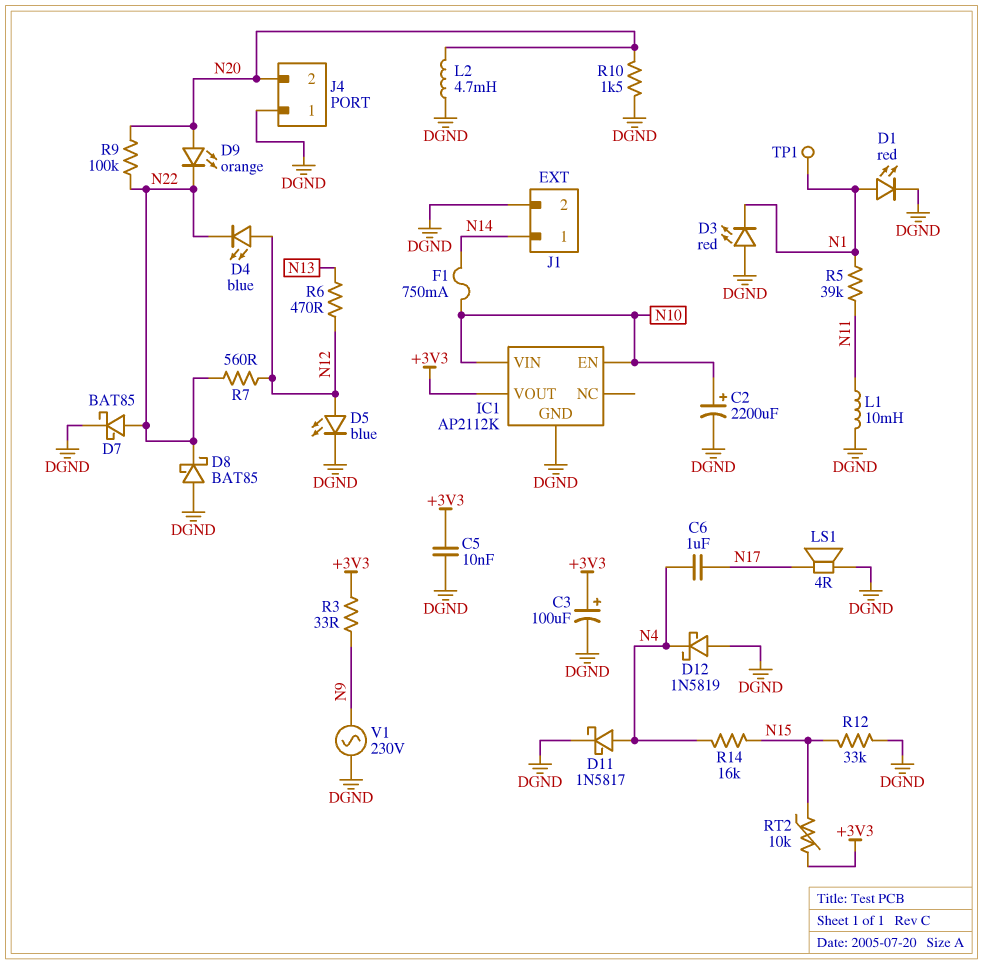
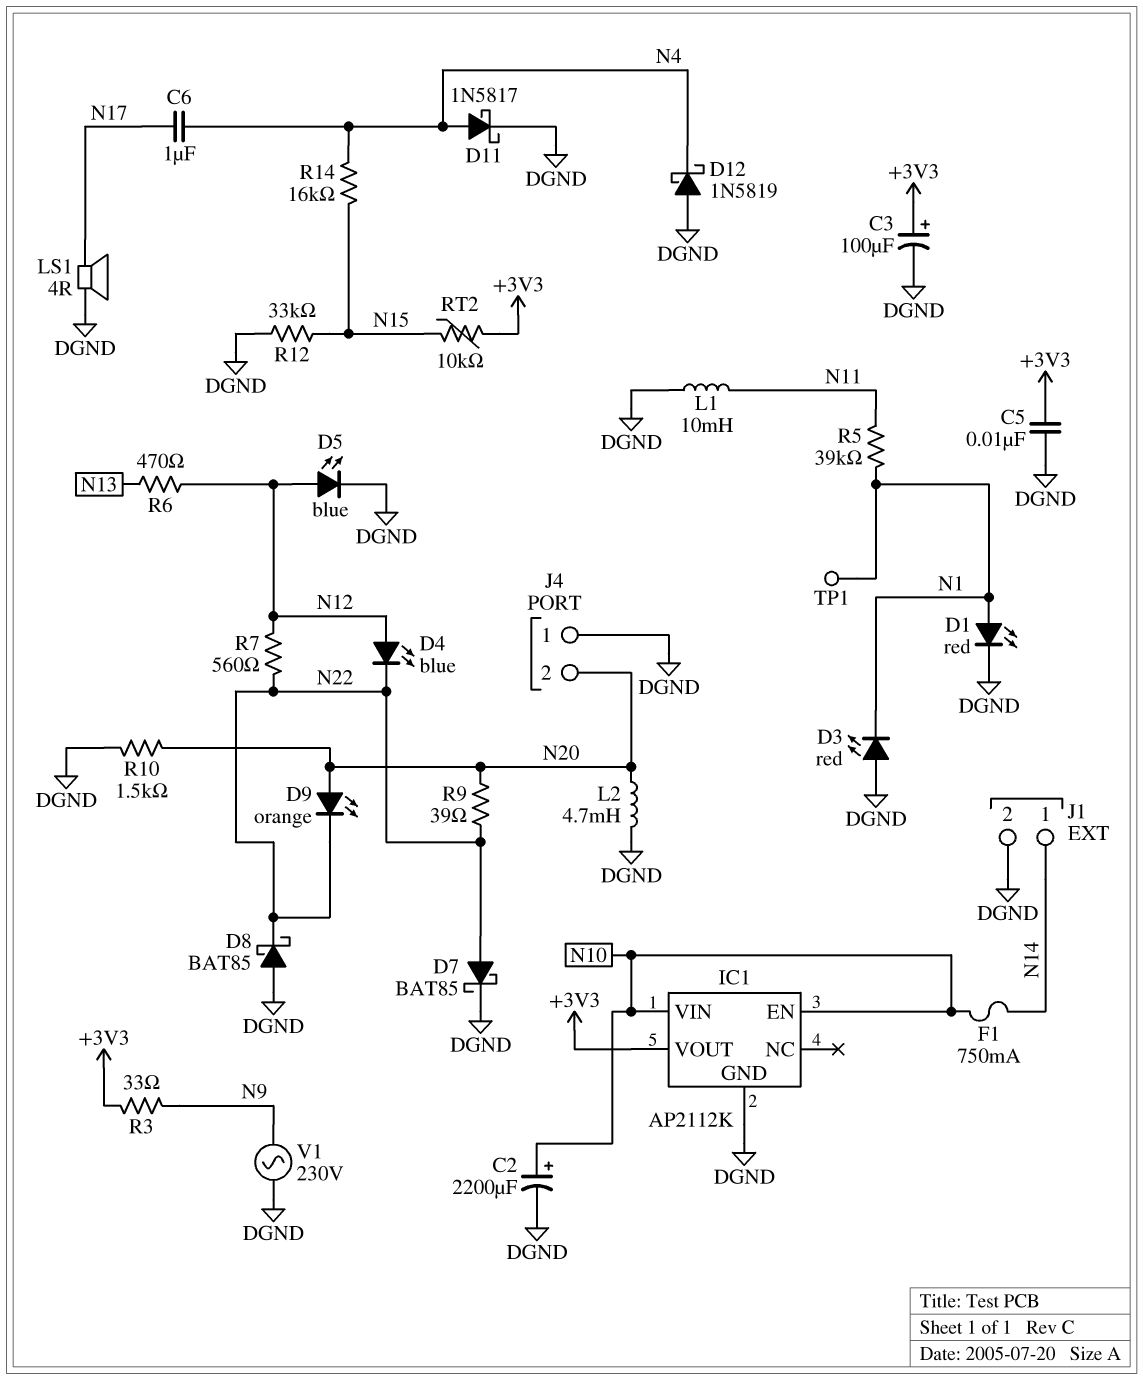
R9: 100k (N20, N22) -> 39 (N20, N22)

